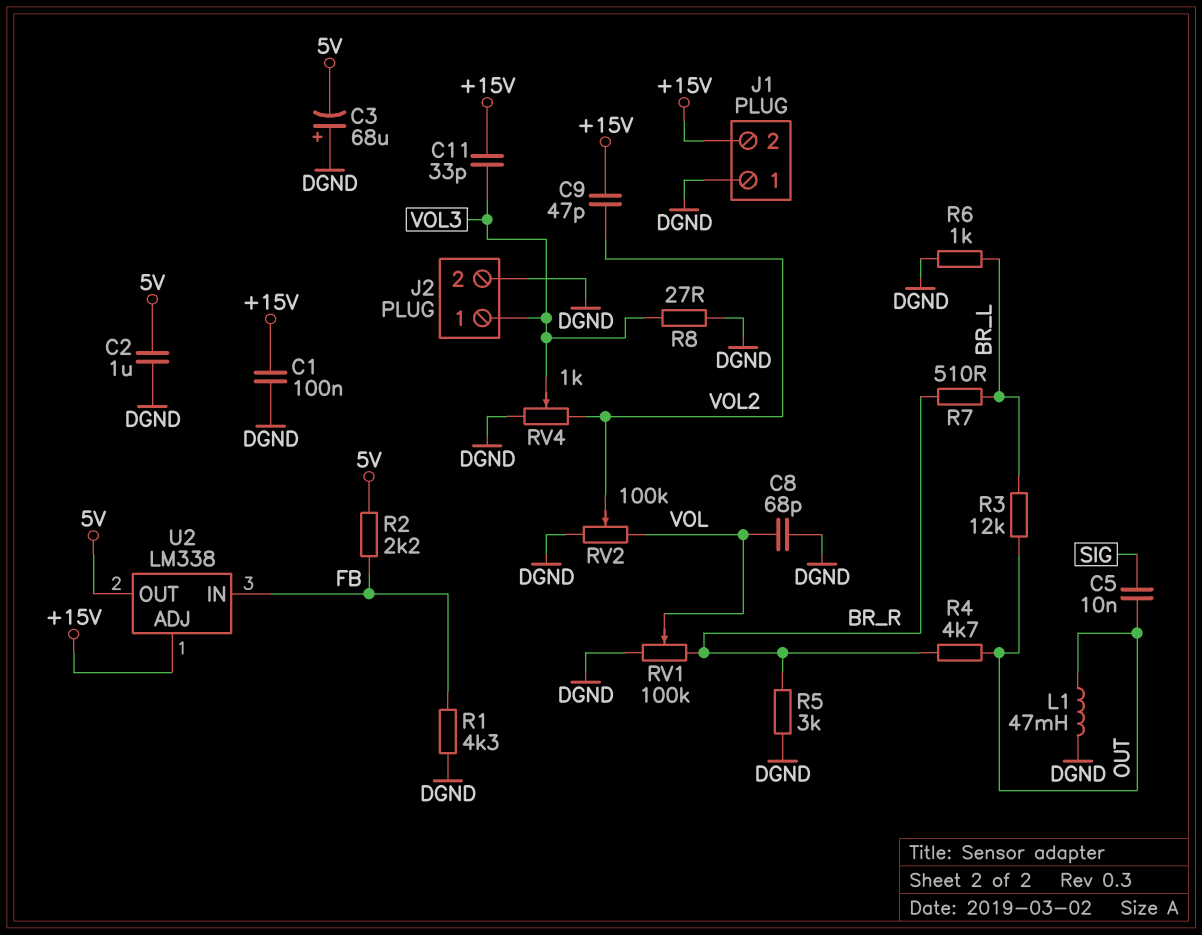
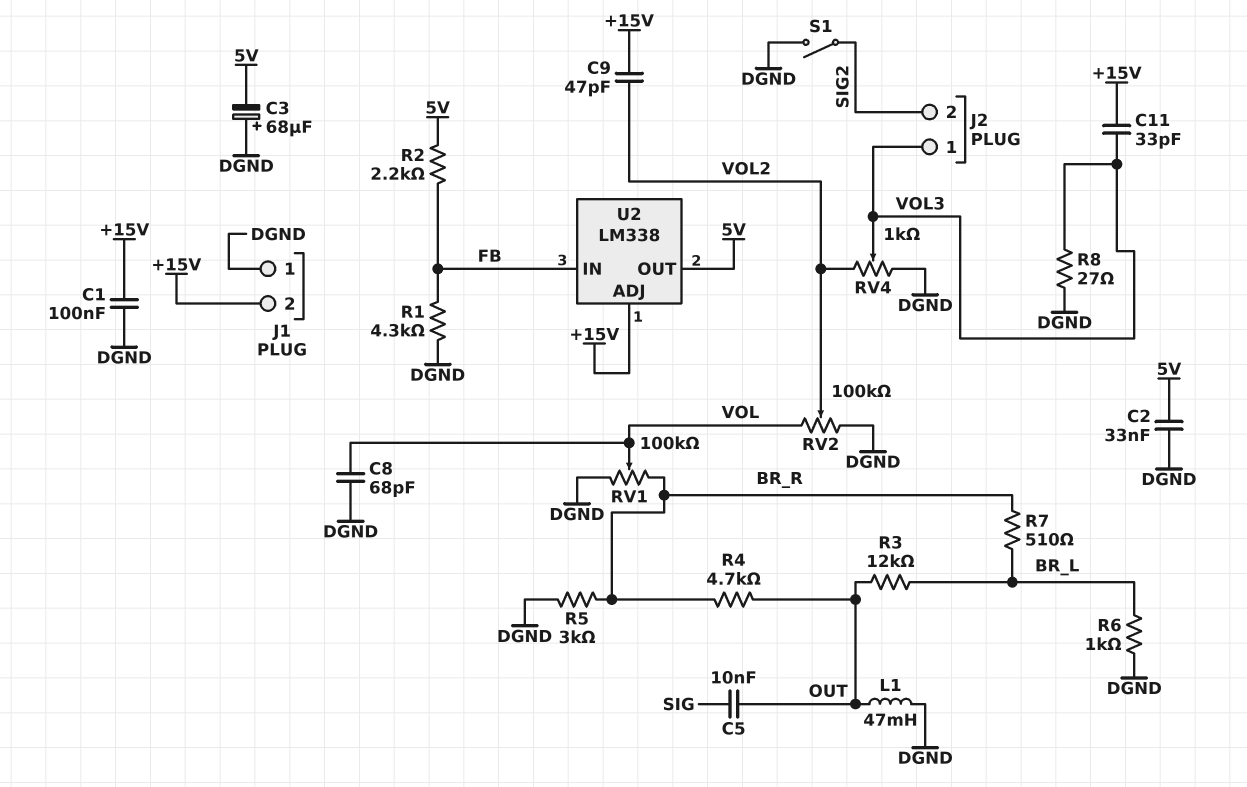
C2: 1uF (5V, DGND) -> 33nF (5V, DGND)
J2 pin 2: DGND -> SIG2
S1: none -> switch (DGND, SIG2)

